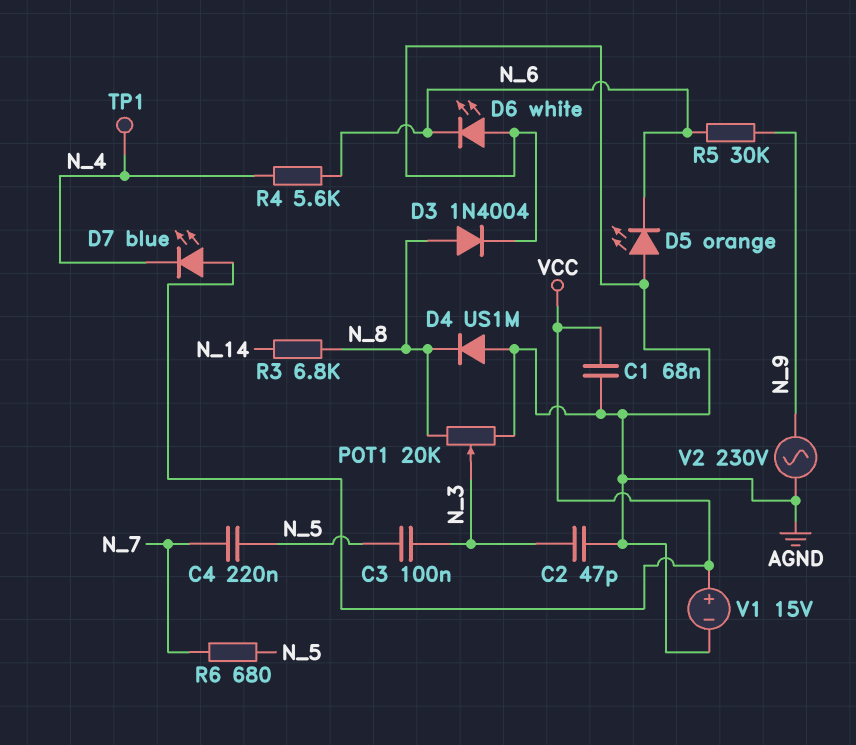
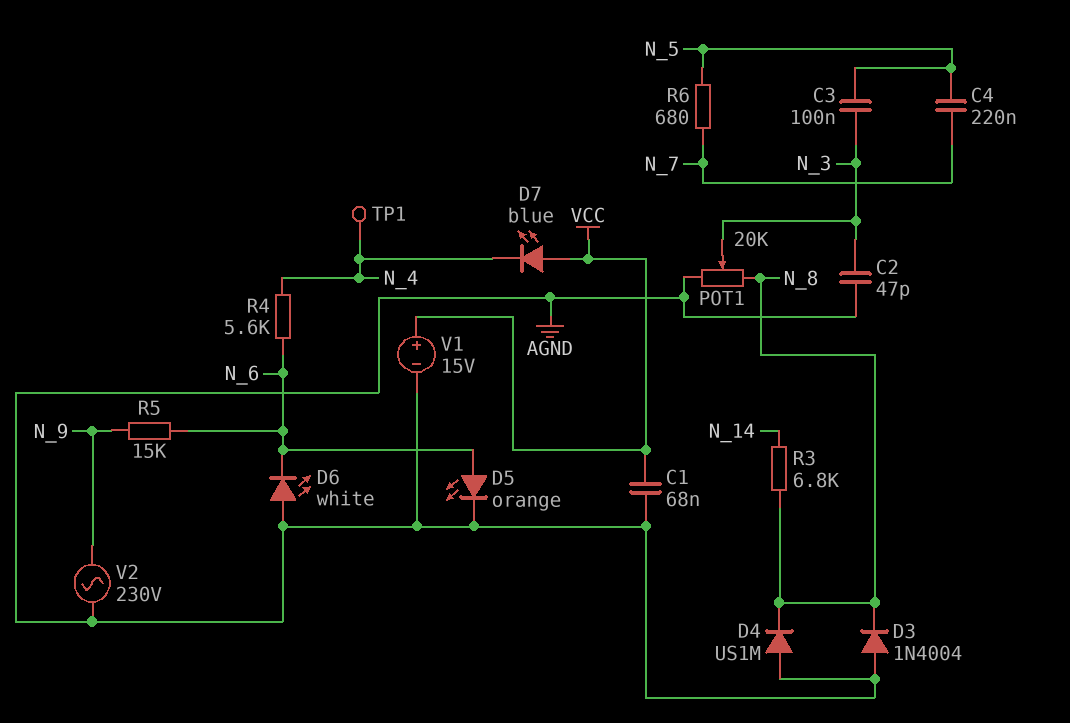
D3: diode 1N4004 (A N_8, K AGND) -> diode 1N4004 (A AGND, K N_8)
D5: LED orange (A AGND, K N_6) -> LED orange (A N_6, K AGND)
R5: 30k (N_6, N_9) -> 15k (N_6, N_9)

